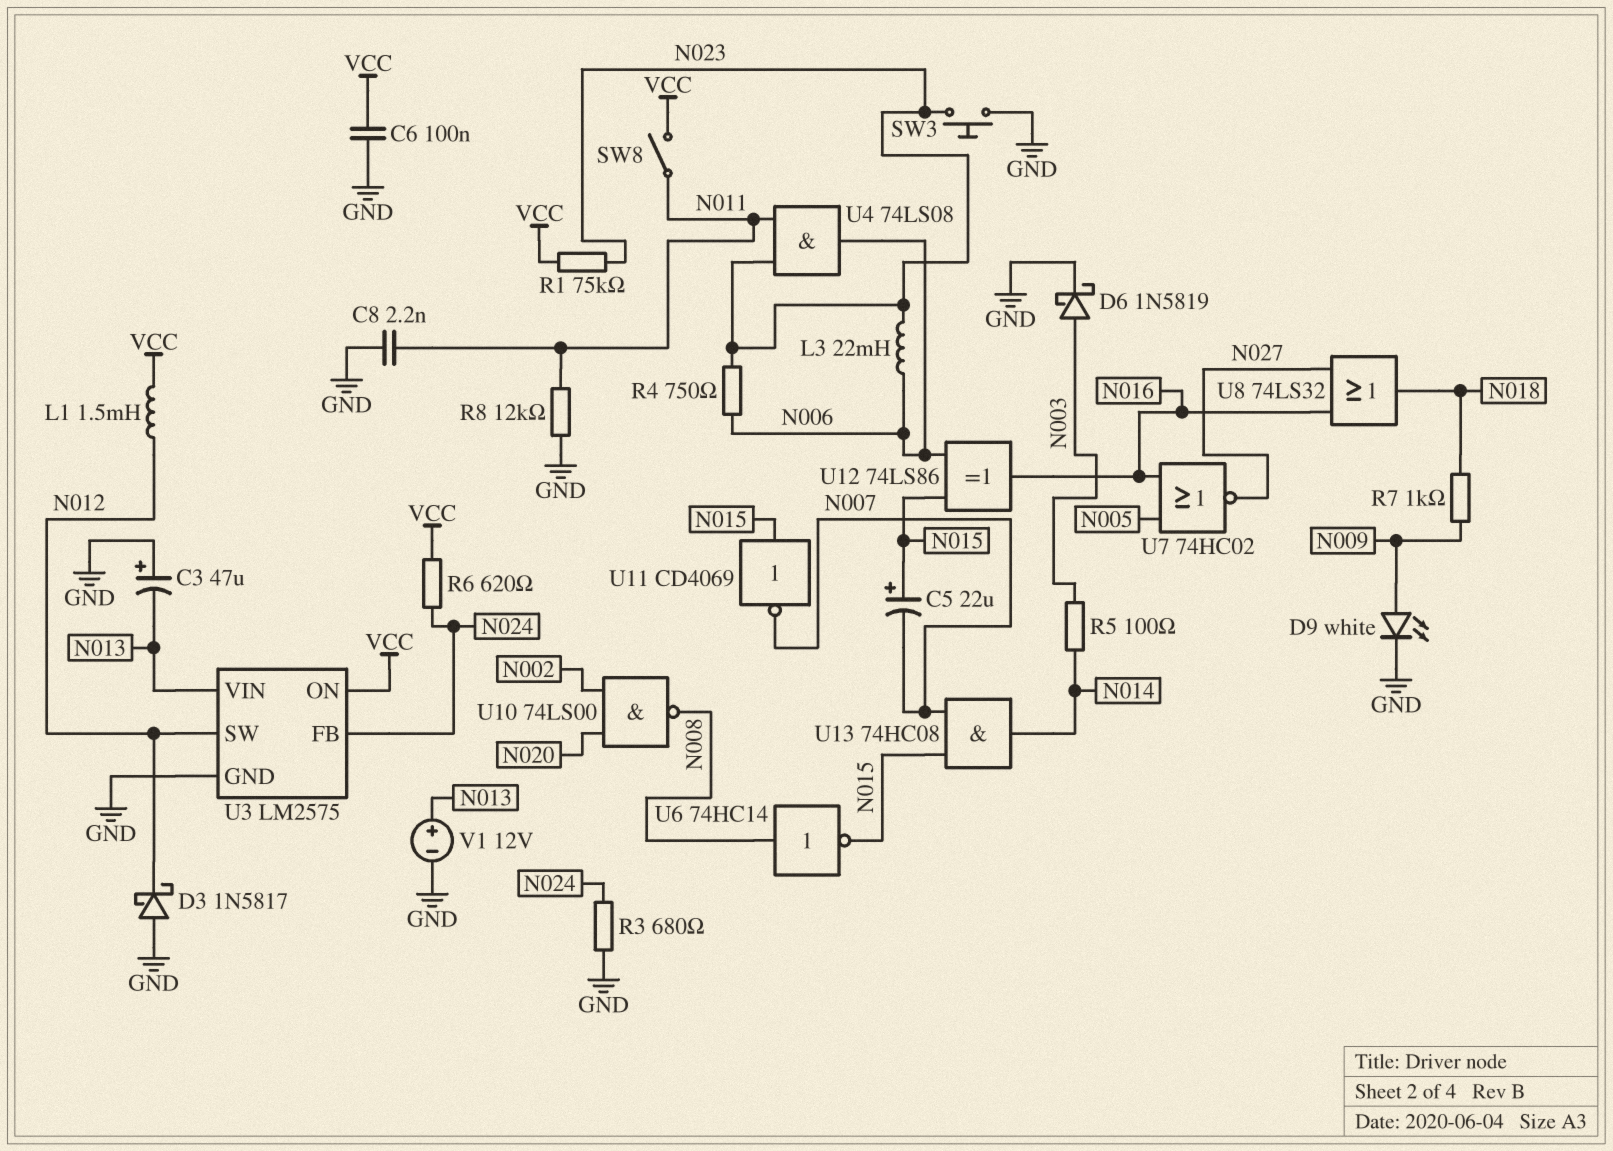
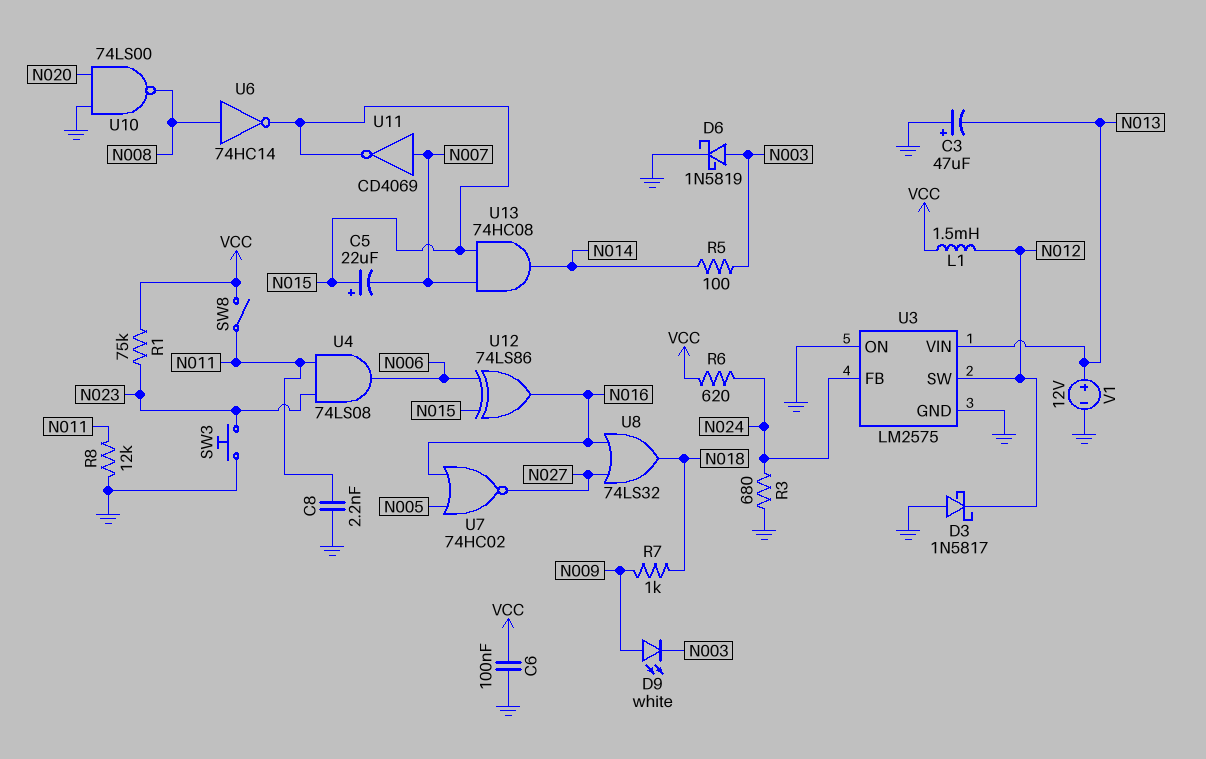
D9: LED white (A N009, K GND) -> LED white (A N009, K N003)
L3: 22mH (N006, N023) -> none
R4: 750 (N006, N023) -> none
U3 pin ON: VCC -> GND
U10: NAND 74LS00 (in N002, in N020, out N008) -> NAND 74LS00 (in GND, in N020, out N008)
U11: NOT CD4069 (in N015, out N007) -> NOT CD4069 (in N007, out N015)

